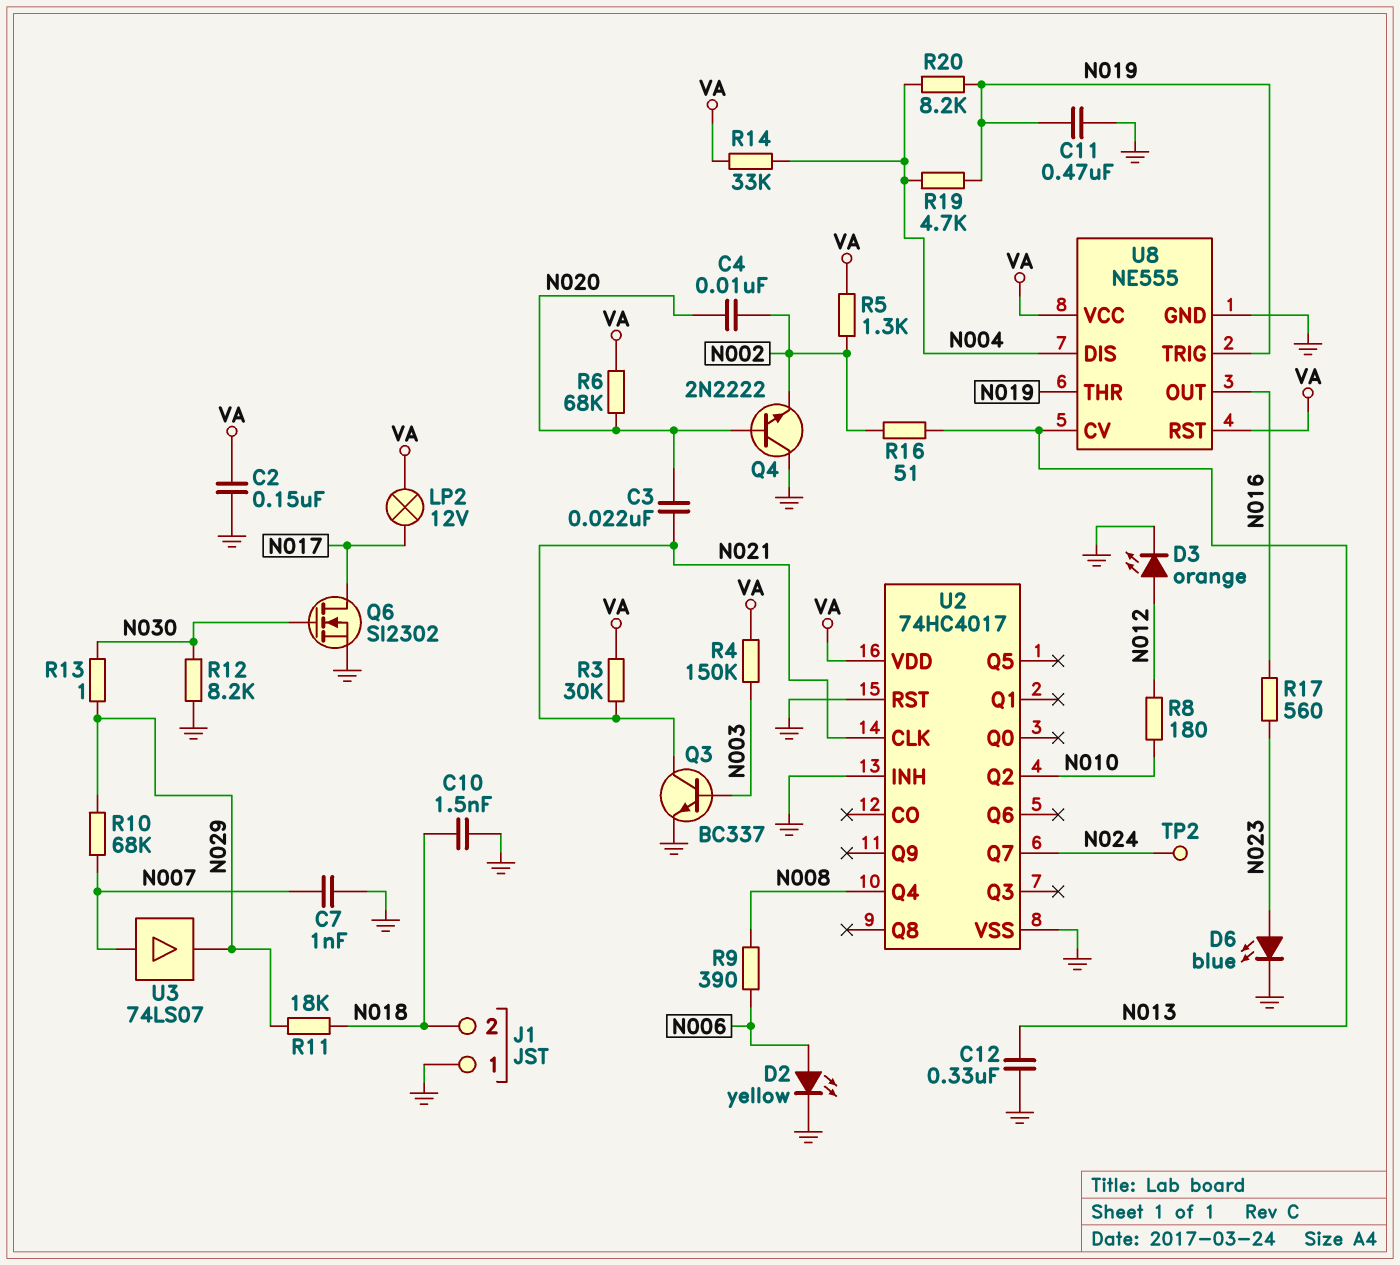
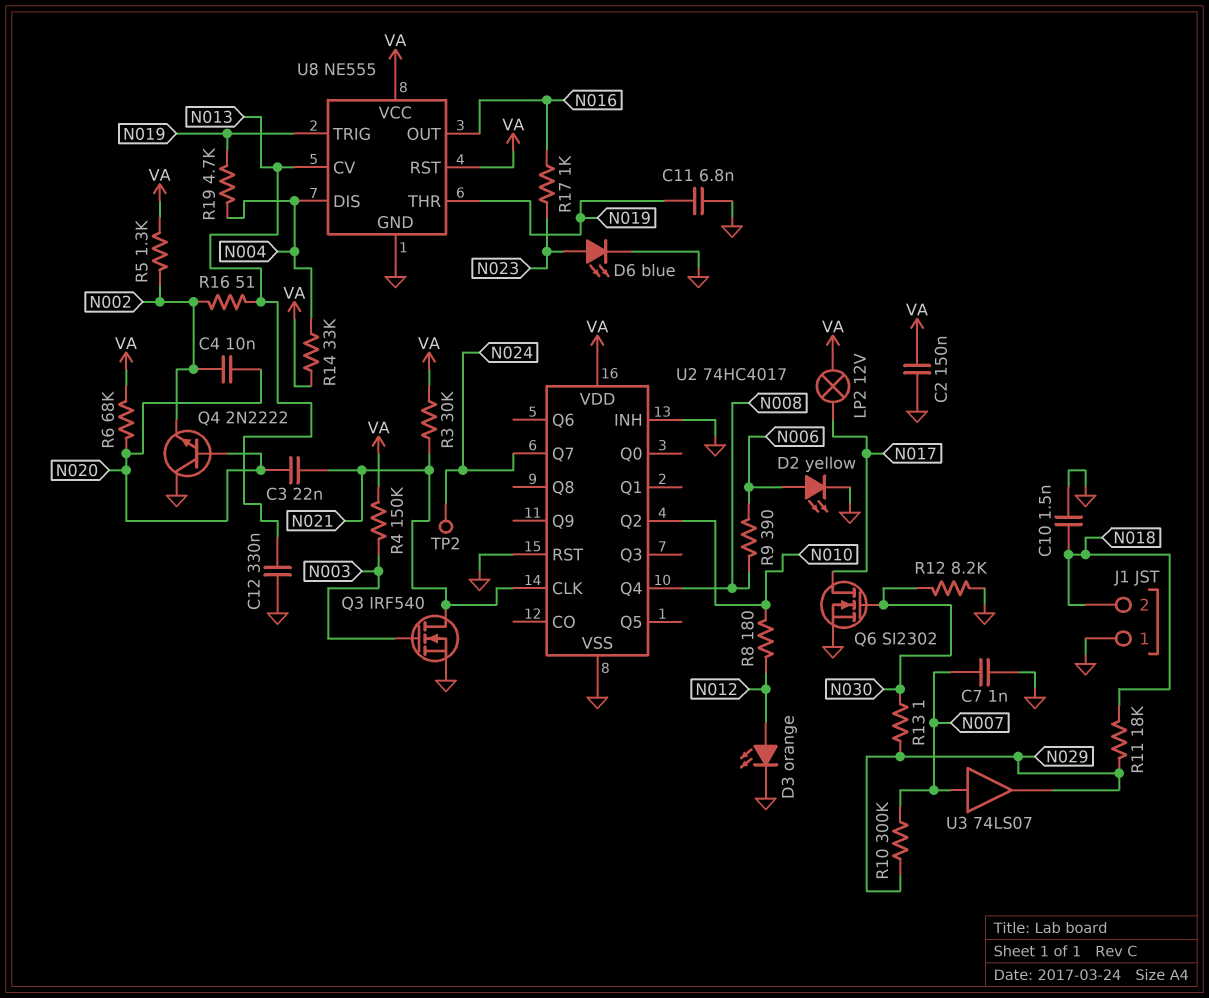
C11: 470nF (GND, N019) -> 6.8nF (GND, N019)
Q3: NPN BC337 (B N003, C N021, E GND) -> NMOS IRF540 (G N003, D N021, S GND)
R10: 68k (N007, N029) -> 300k (N007, N029)
R17: 560 (N016, N023) -> 1k (N016, N023)
R20: 8.2k (N004, N019) -> none

